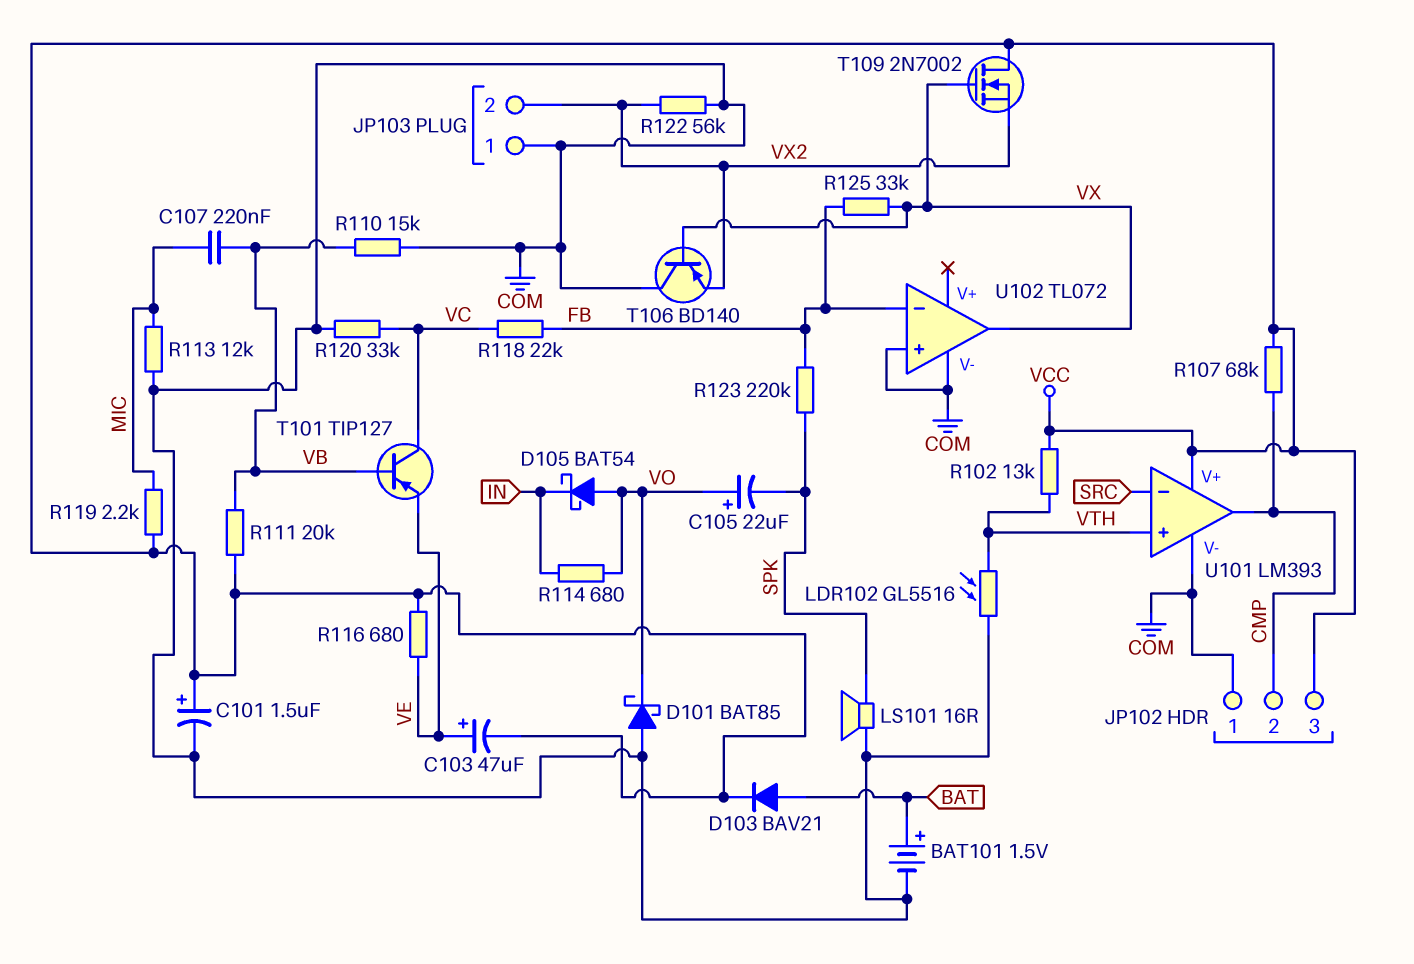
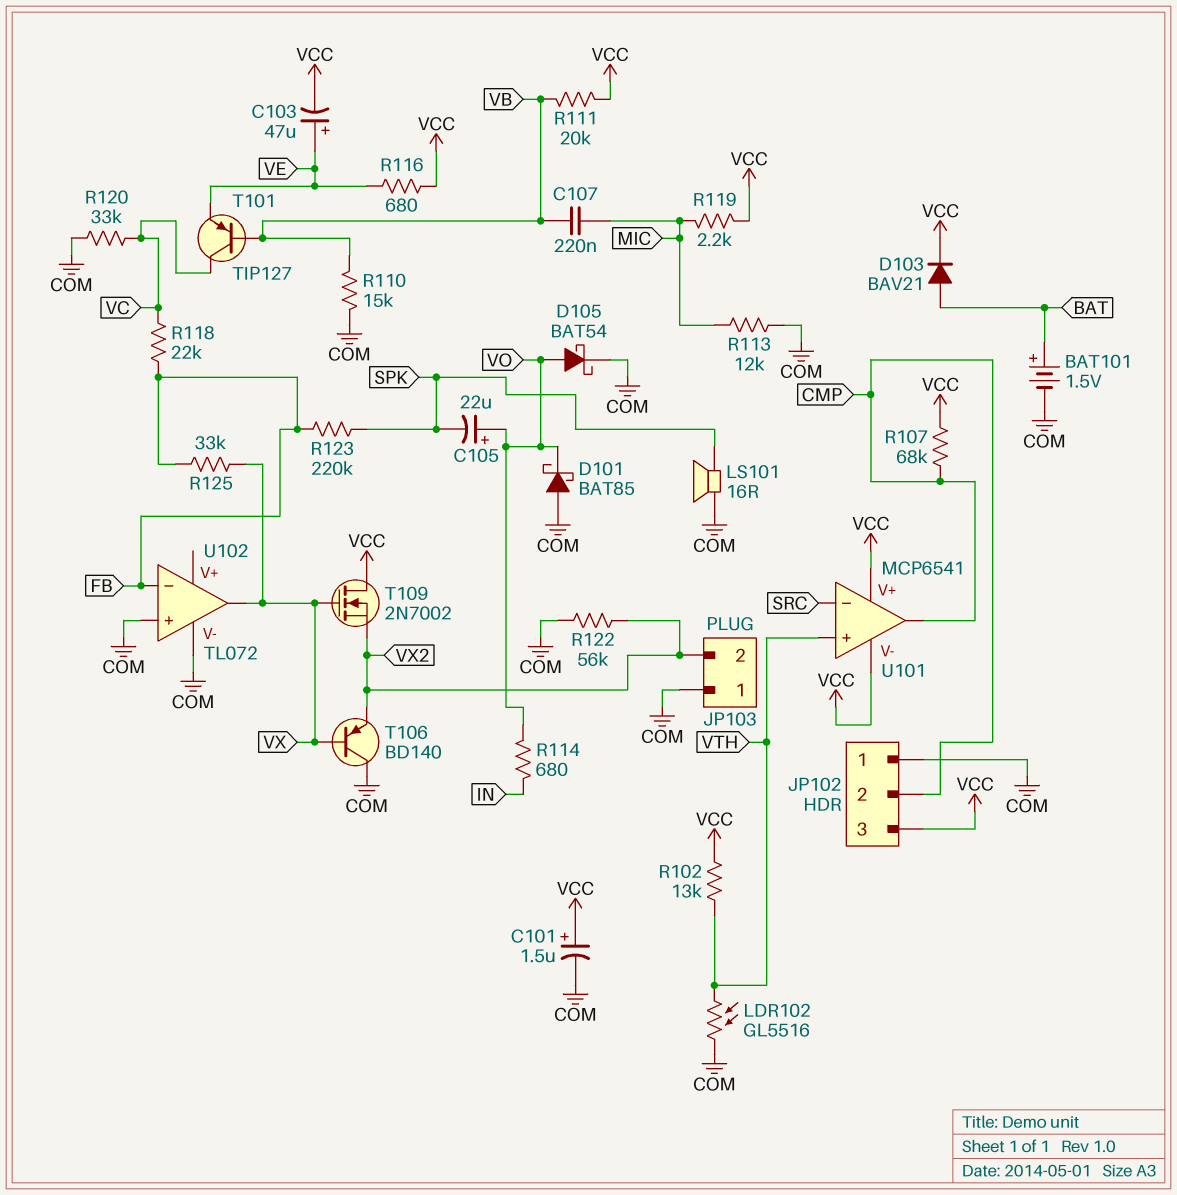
D105: schottky BAT54 (A VO, K IN) -> schottky BAT54 (A VO, K COM)
U101: LM393 -> MCP6541
U101 pin V-: COM -> VCC

